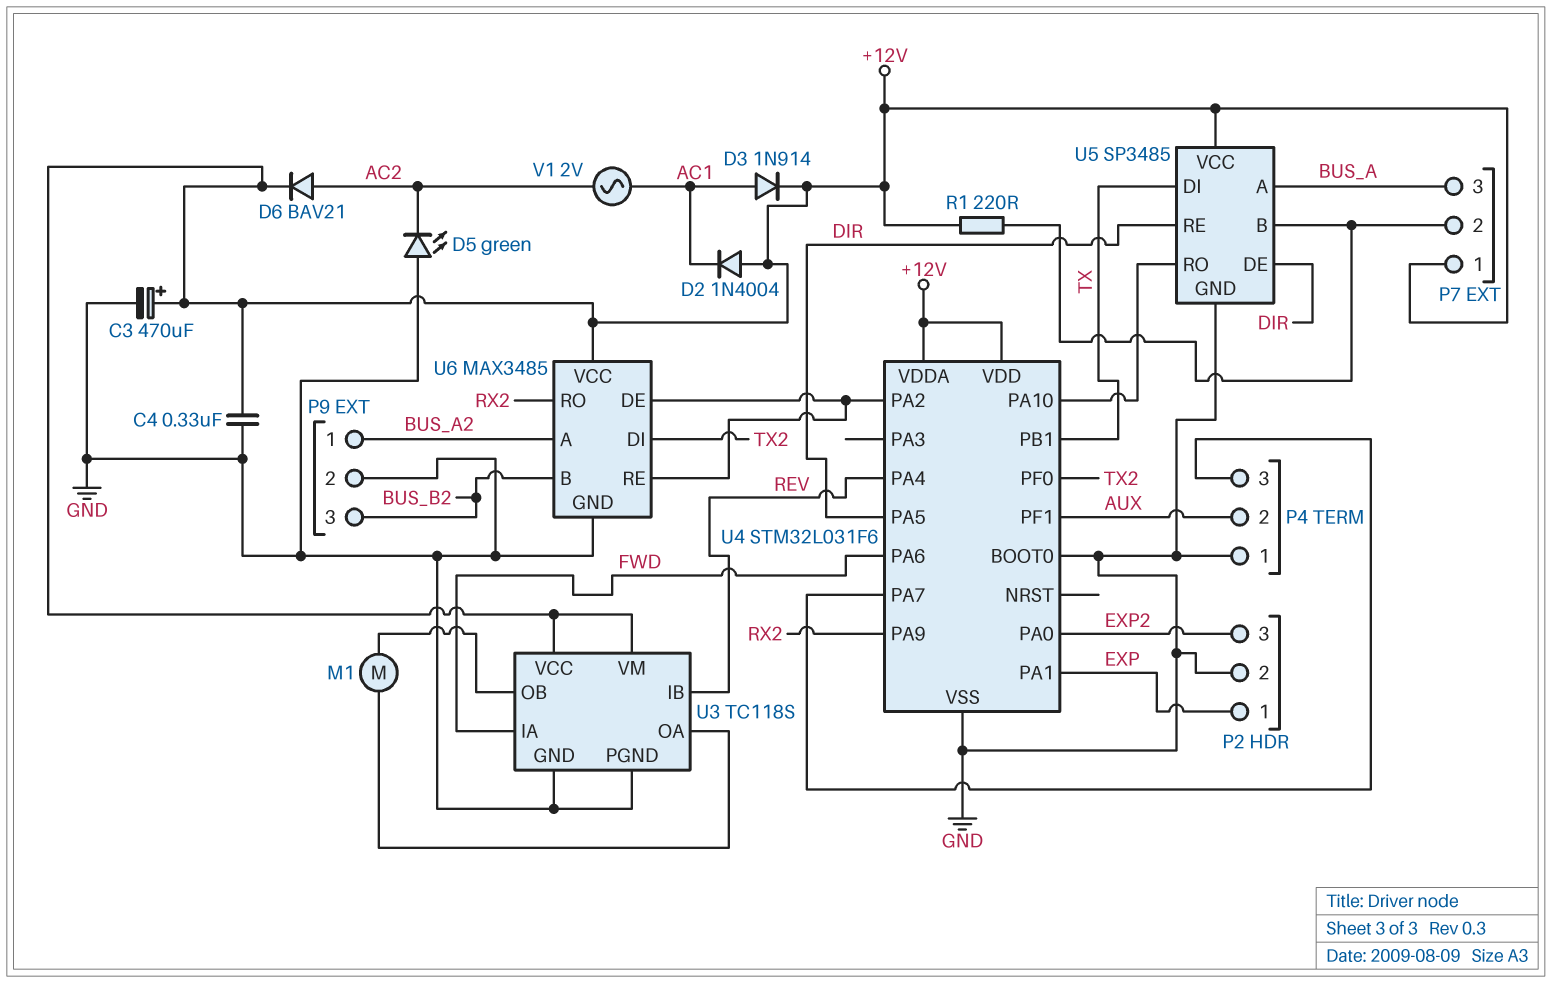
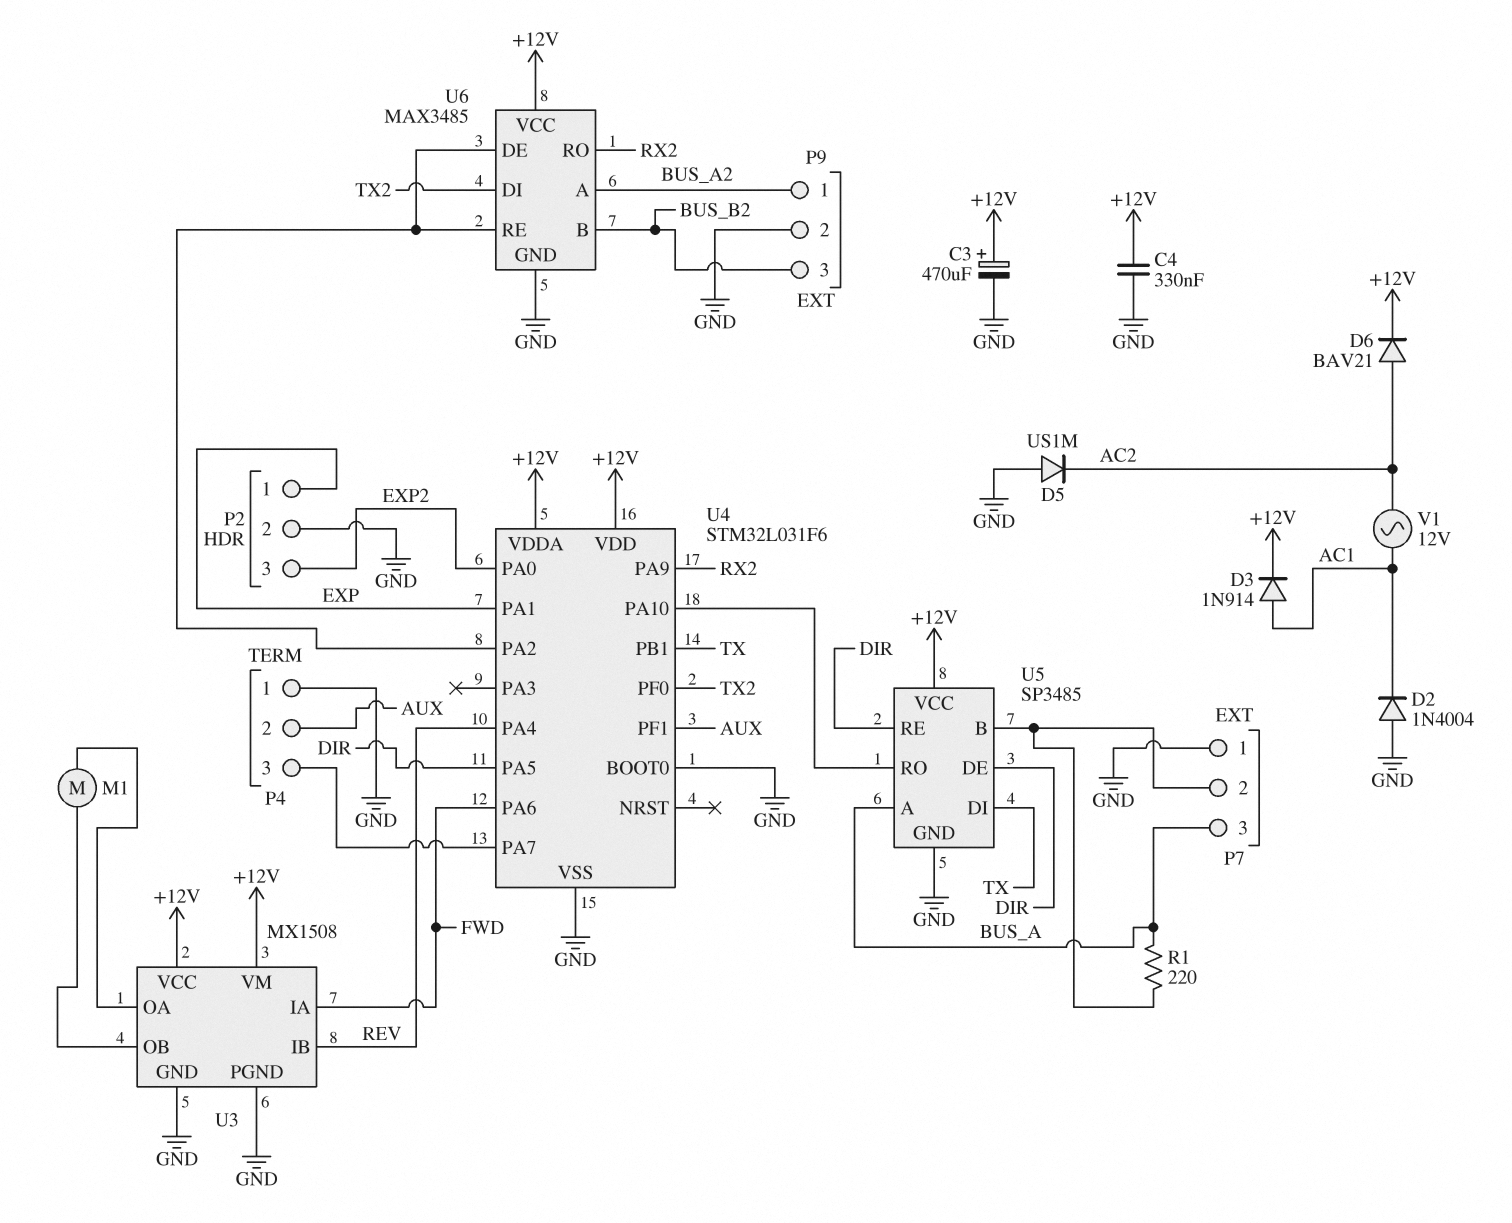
D2: diode 1N4004 (A +12V, K AC1) -> diode 1N4004 (A GND, K AC1)
D5: LED green (A GND, K AC2) -> diode US1M (A GND, K AC2)
P7 pin 1: +12V -> GND
R1: 220 (+12V, P7/2) -> 220 (BUS_A, P7/2)
U3: TC118S -> MX1508
V1: AC 2V (AC1, AC2) -> AC 12V (AC1, AC2)

